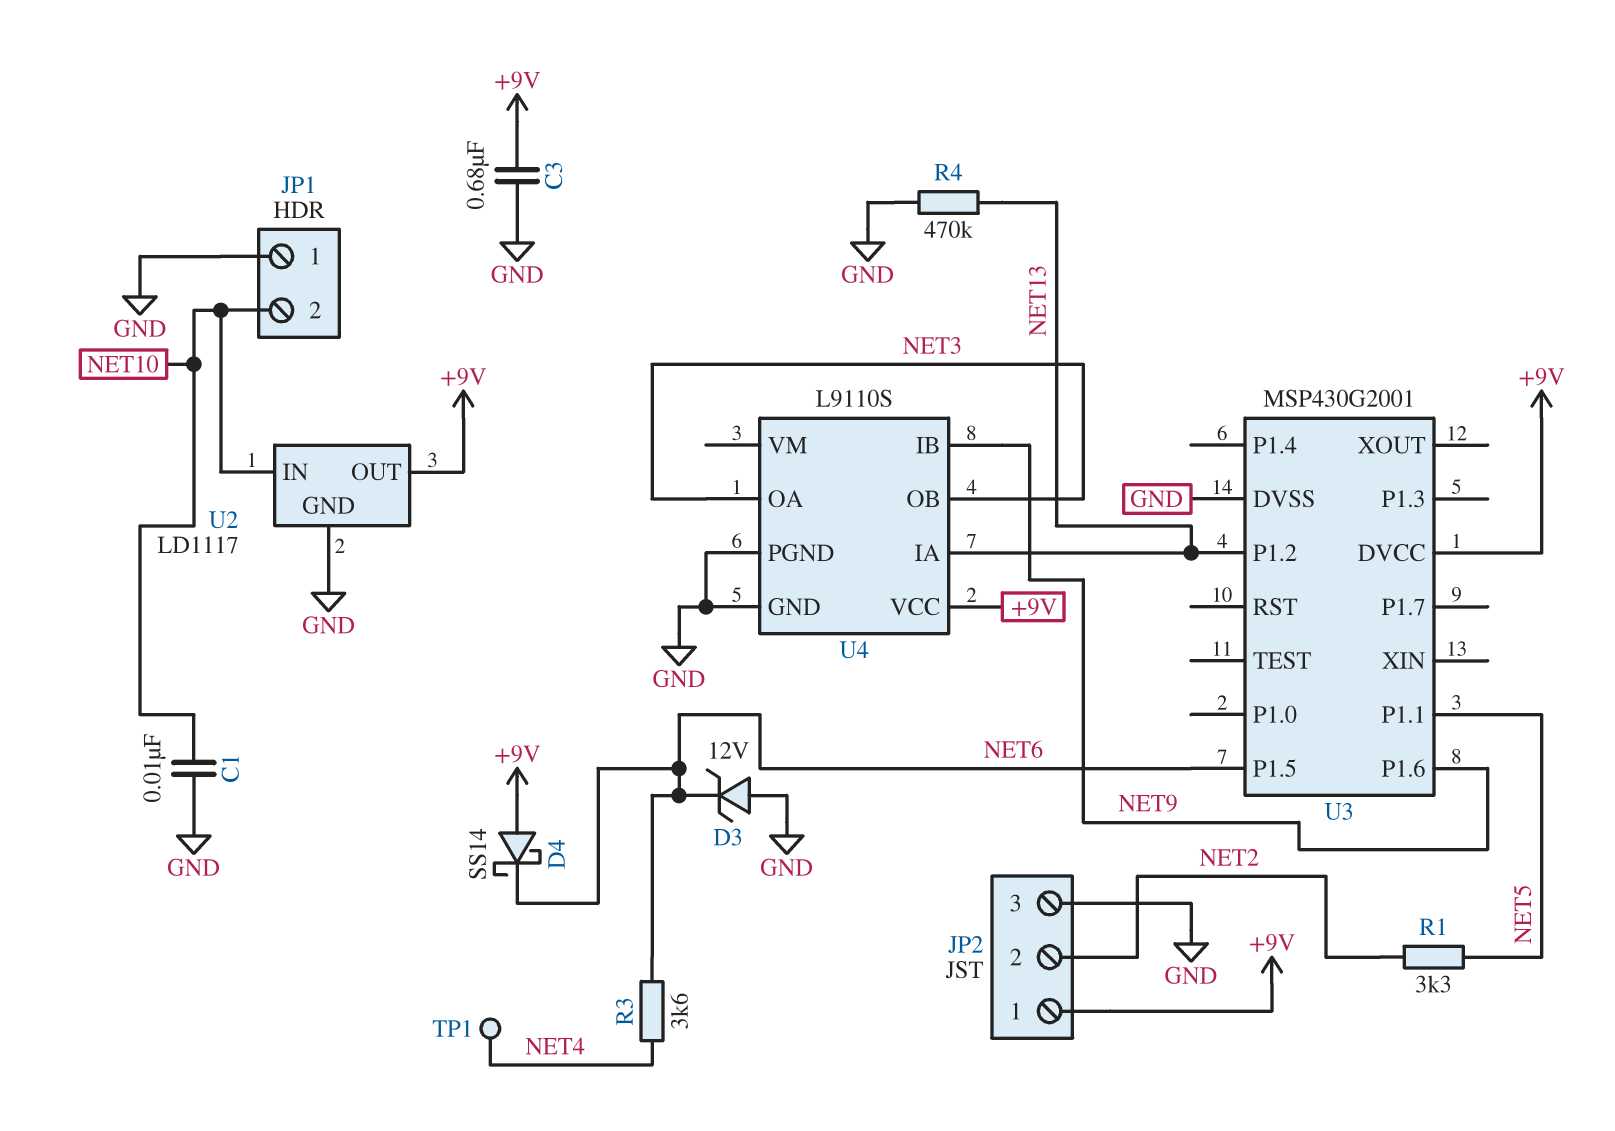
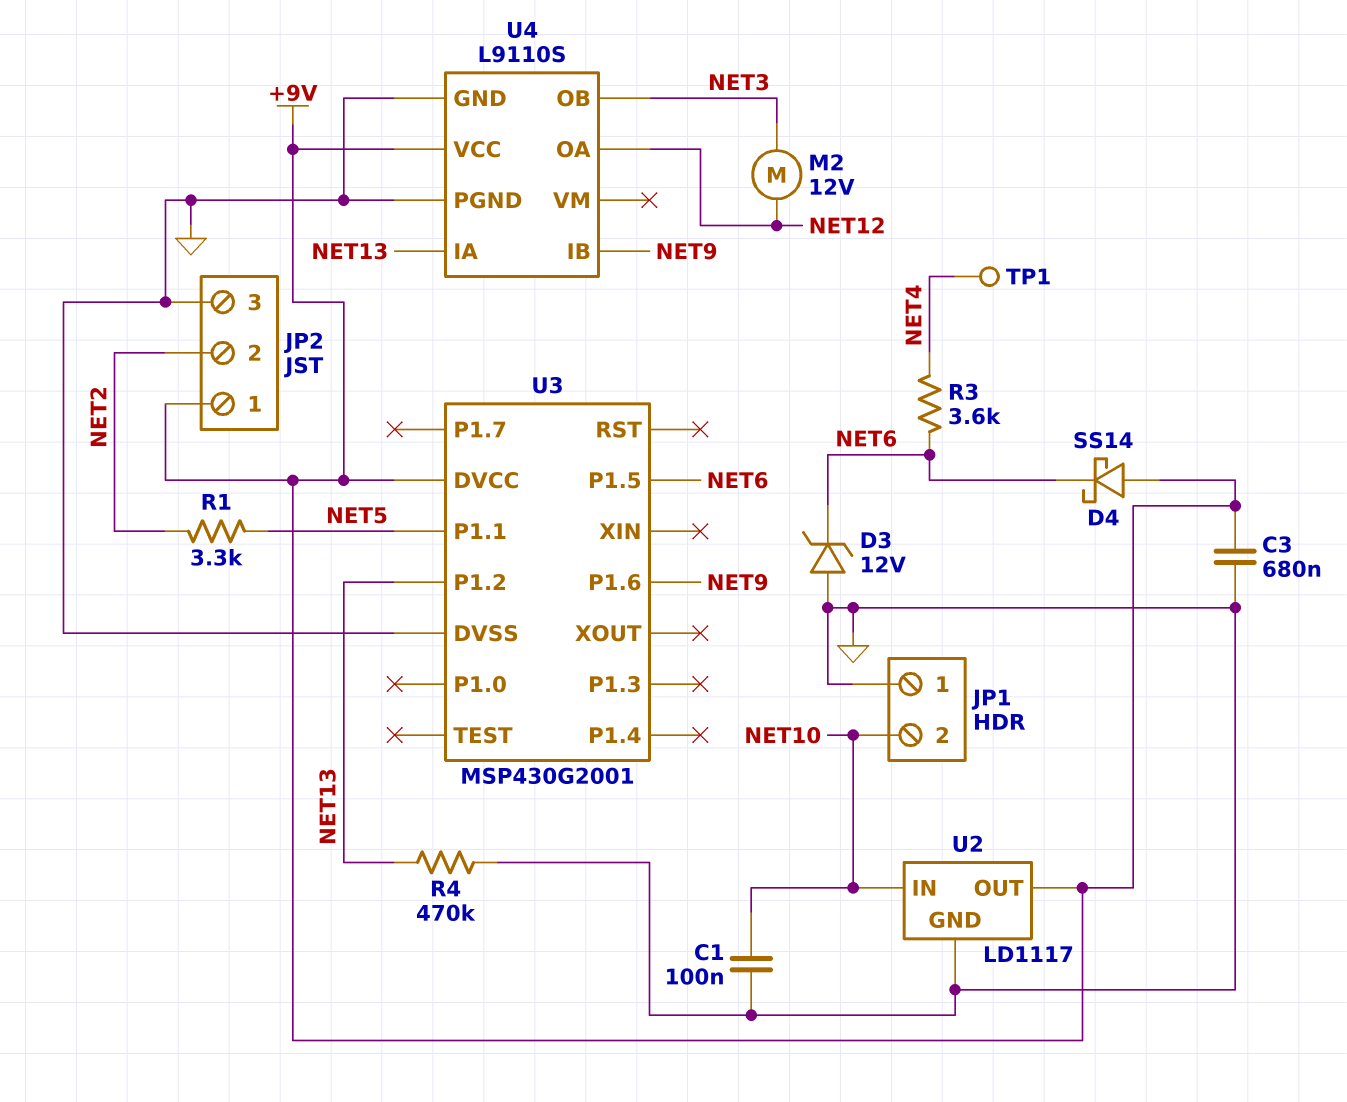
C1: 10nF (GND, NET10) -> 100nF (GND, NET10)
M2: none -> motor 12V (NET3, NET12)
U4 pin OA: NET3 -> NET12

